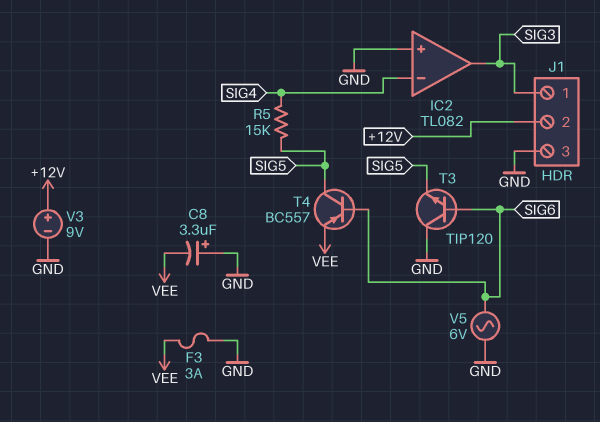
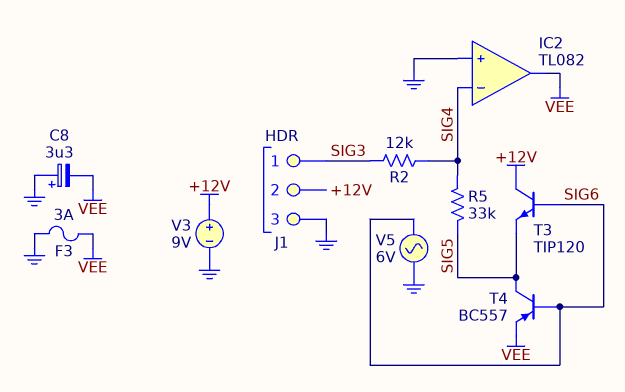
IC2 pin out: SIG3 -> VEE
R2: none -> 12k (SIG3, SIG4)
R5: 15k (SIG4, SIG5) -> 33k (SIG4, SIG5)
T3: NPN TIP120 (B SIG6, C GND, E SIG5) -> NPN TIP120 (B SIG6, C +12V, E SIG5)

